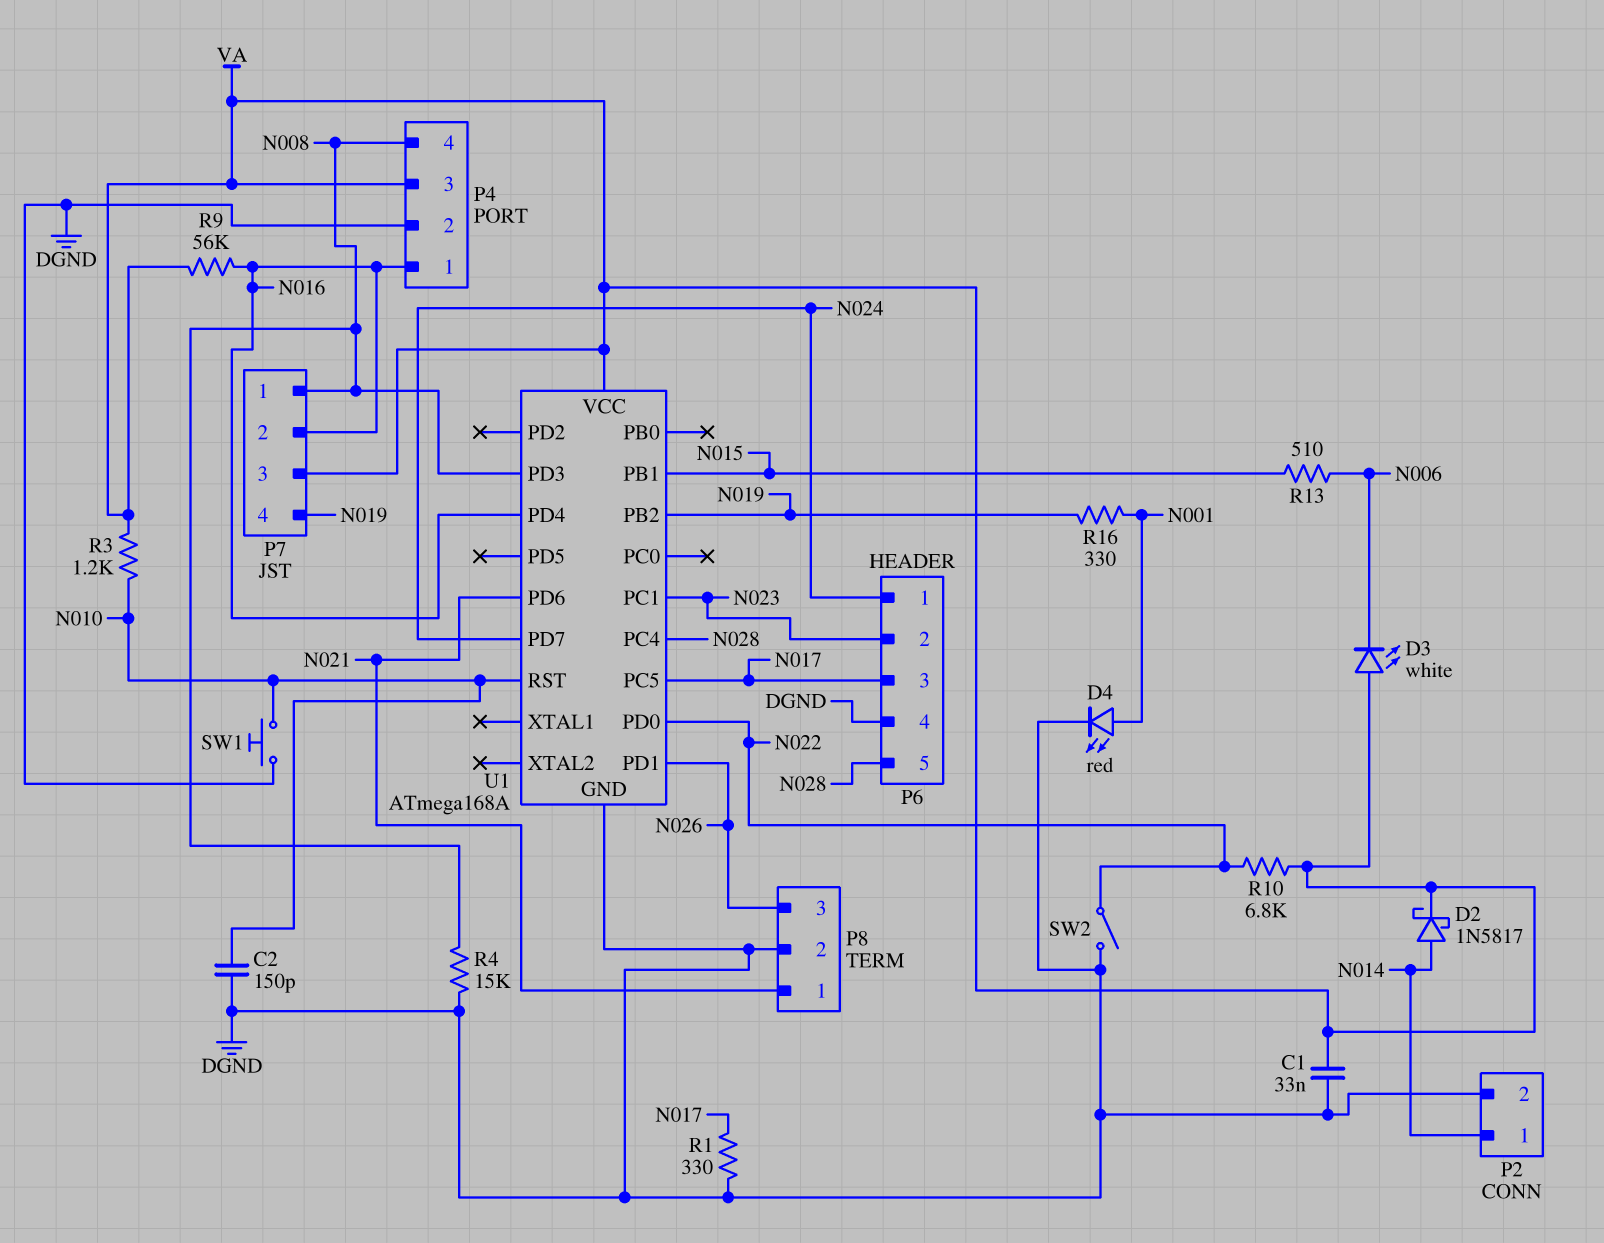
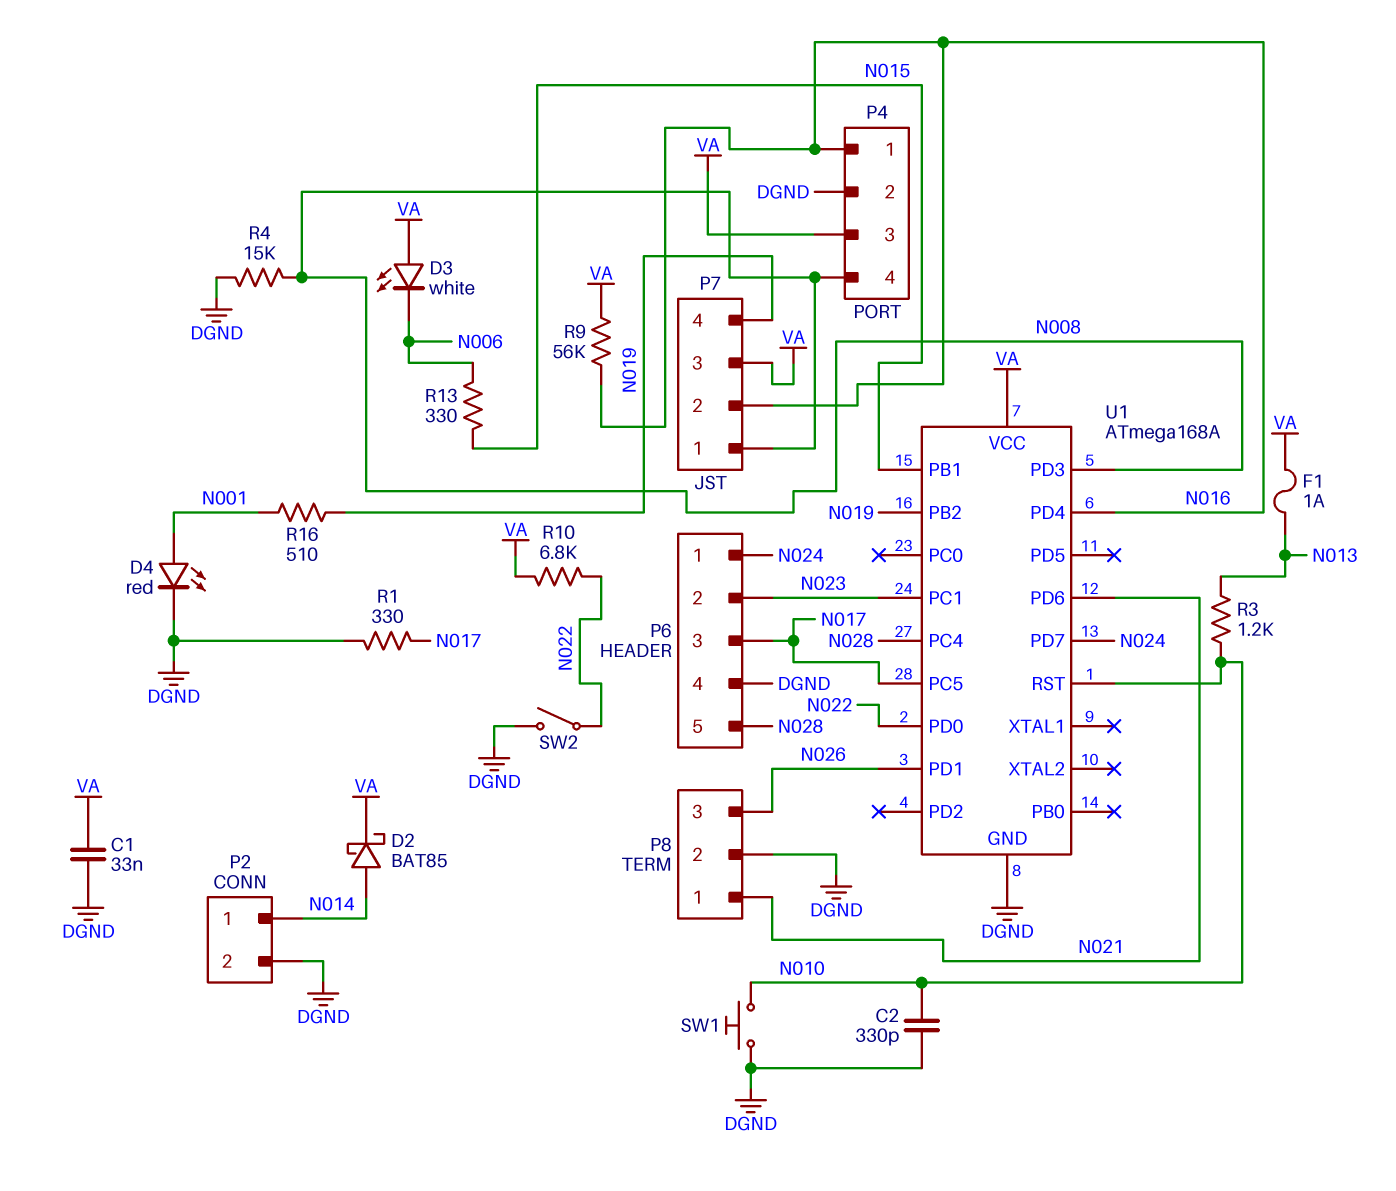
C2: 150pF (DGND, N010) -> 330pF (DGND, N010)
D2: schottky 1N5817 (A N014, K VA) -> schottky BAT85 (A N014, K VA)
F1: none -> 1A (N013, VA)
R3: 1.2k (N010, VA) -> 1.2k (N010, N013)
R13: 510 (N006, N015) -> 330 (N006, N015)
R16: 330 (N001, N019) -> 510 (N001, N019)

